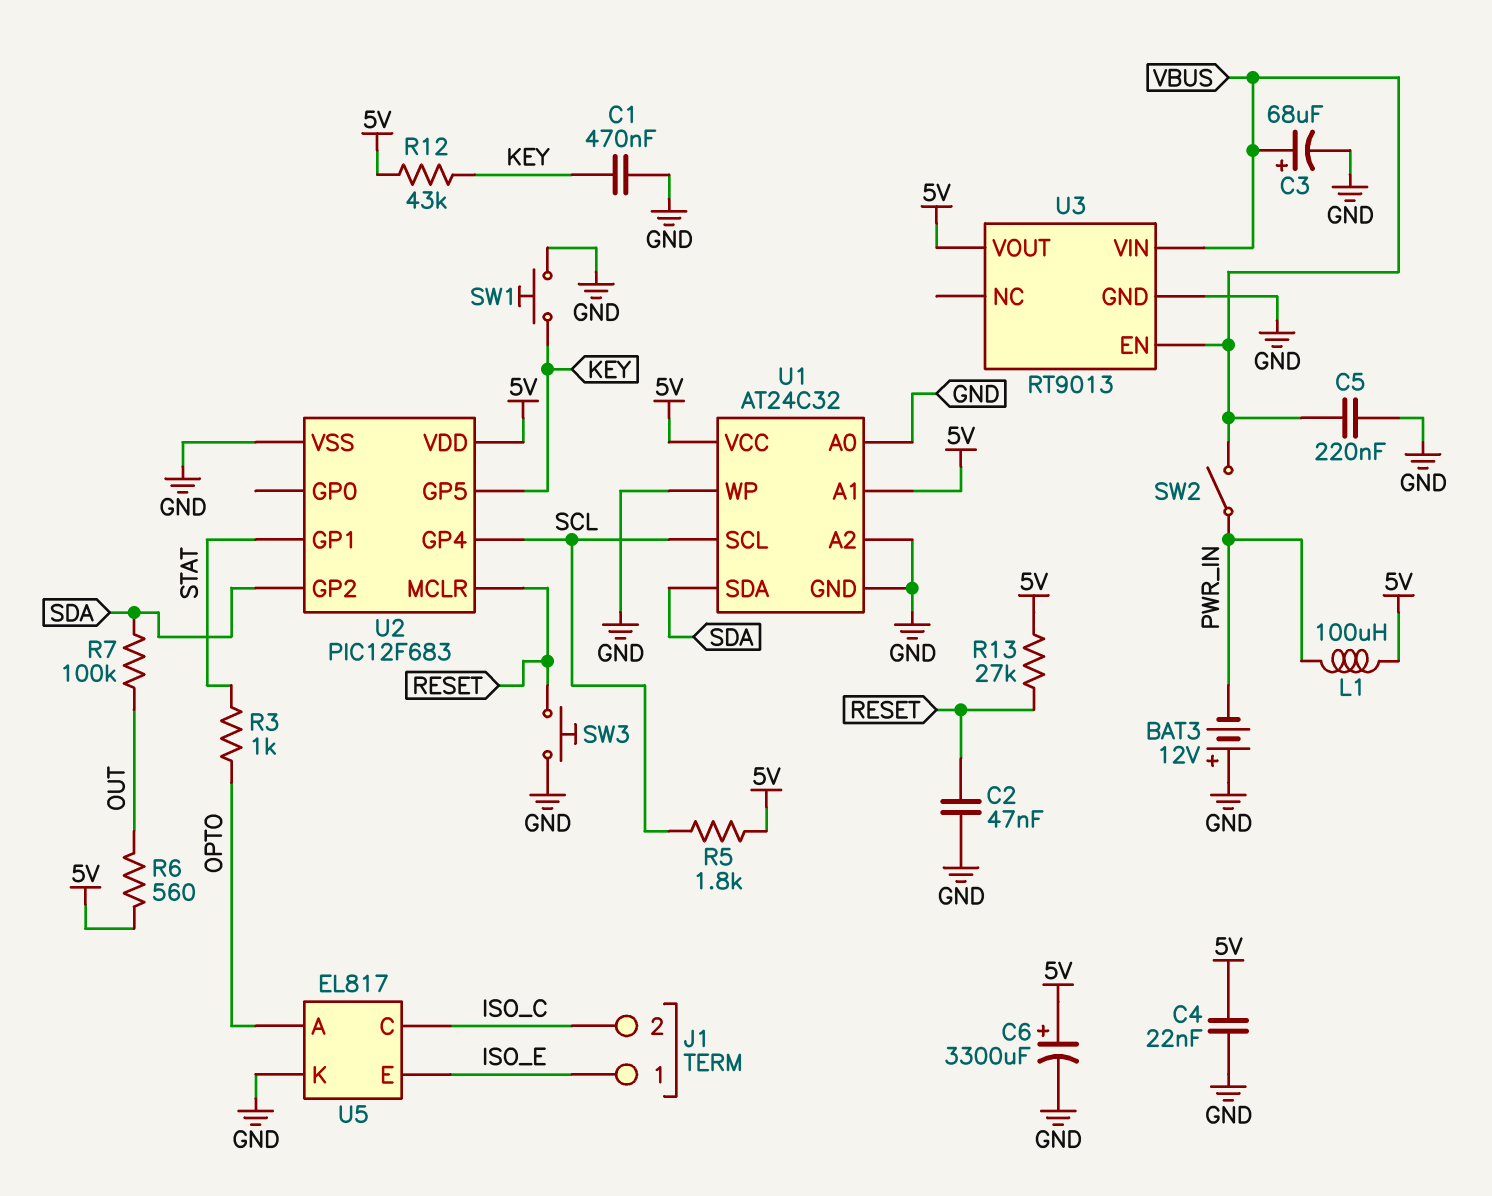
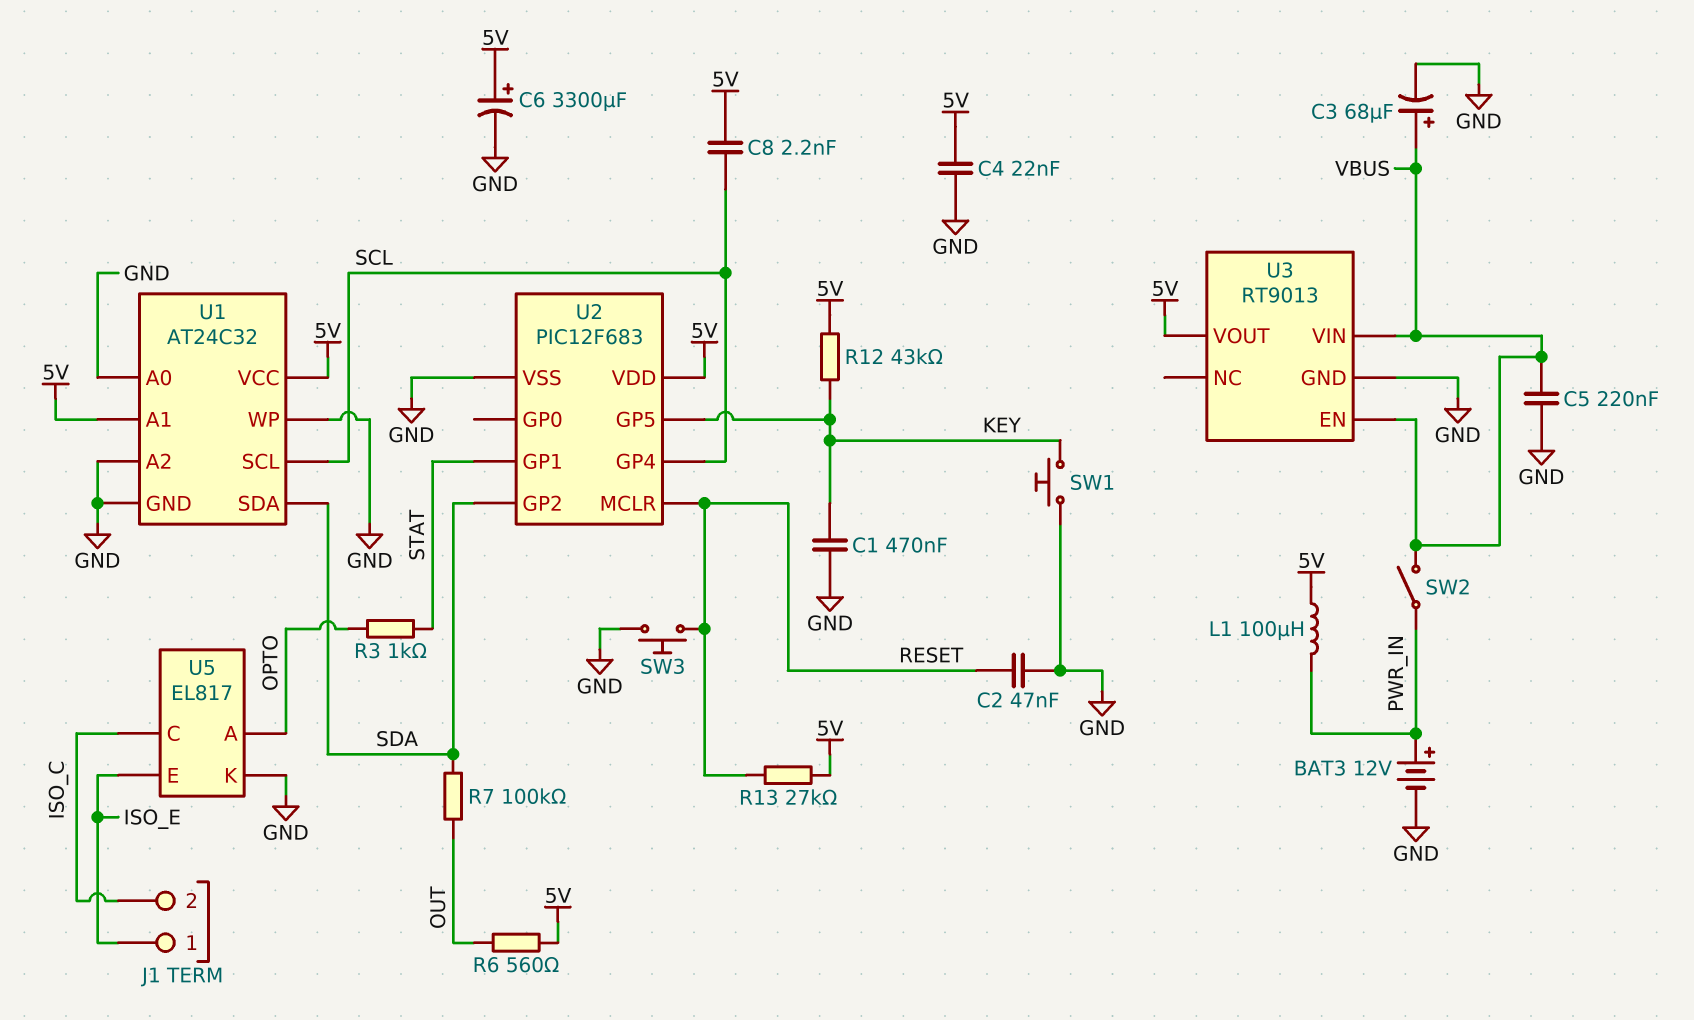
BAT3: 12V (plus GND, minus PWR_IN) -> 12V (plus PWR_IN, minus GND)
C8: none -> 2.2nF (5V, SCL)
R5: 1.8k (5V, SCL) -> none

